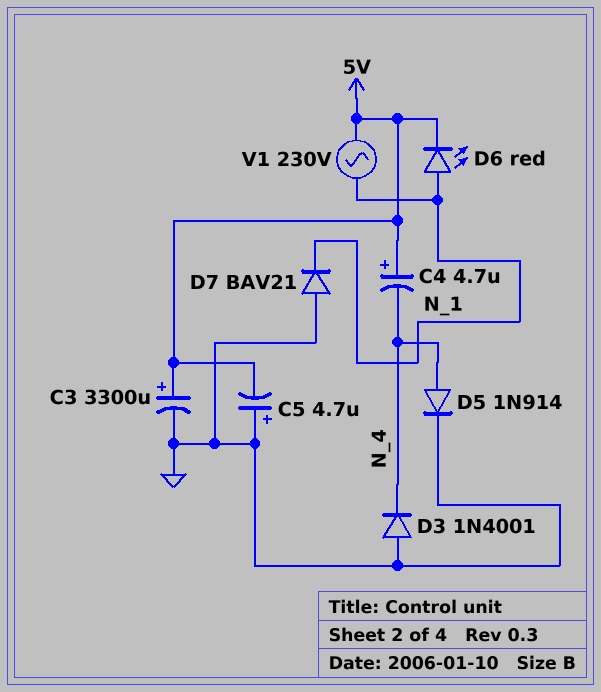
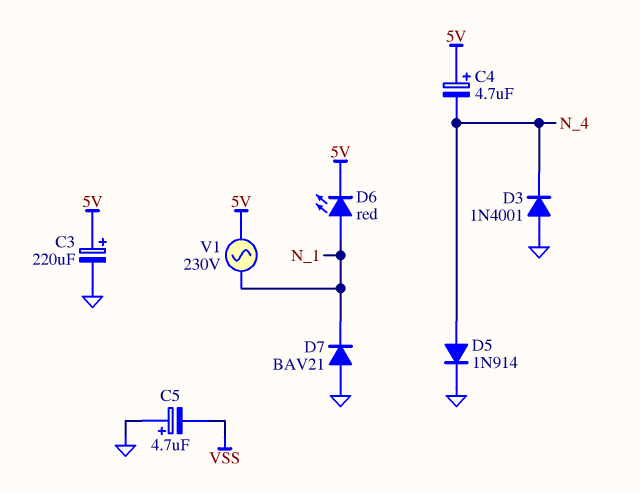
C3: 3300uF (plus 5V, minus GND) -> 220uF (plus 5V, minus GND)
C5: 4.7uF (plus GND, minus 5V) -> 4.7uF (plus GND, minus VSS)

